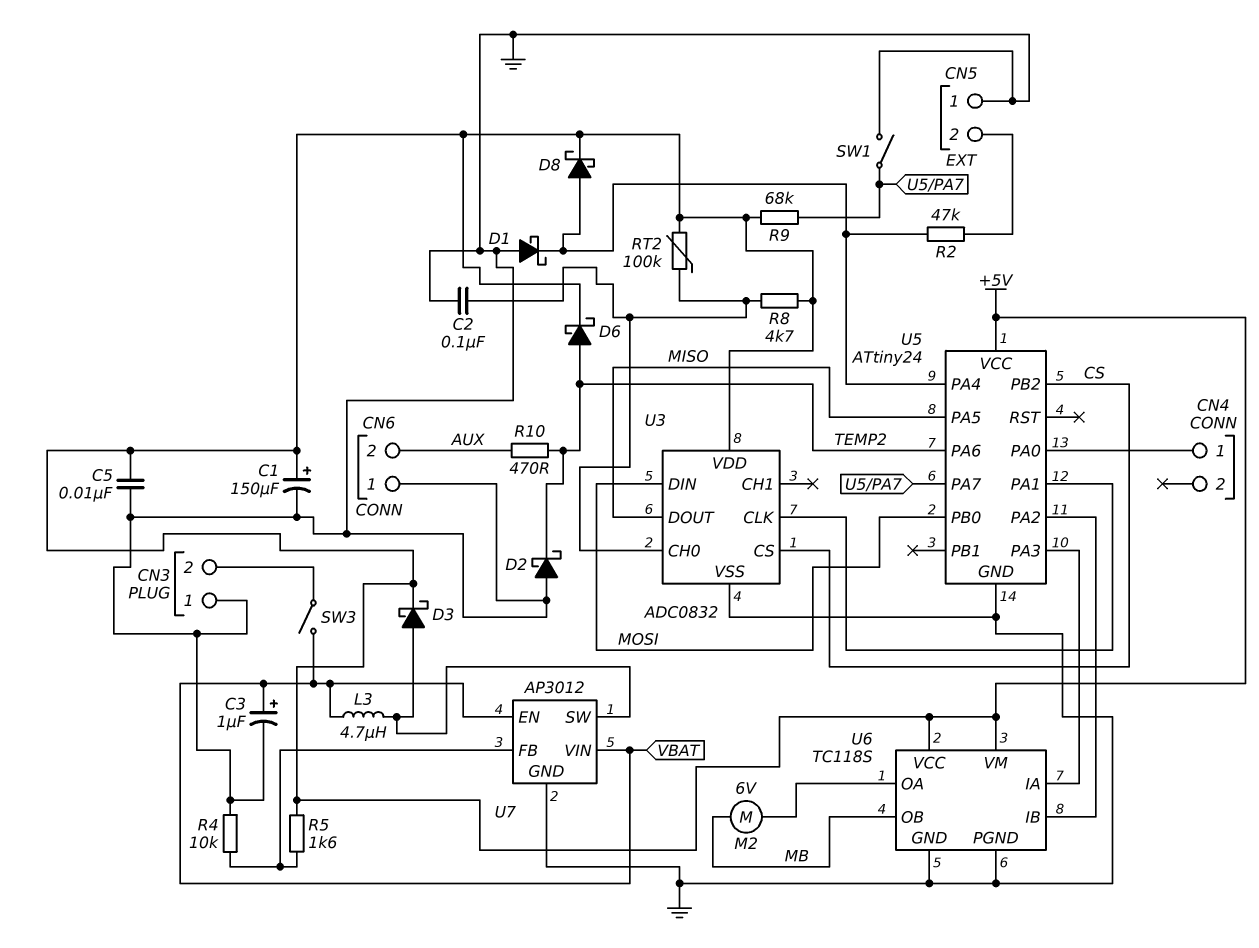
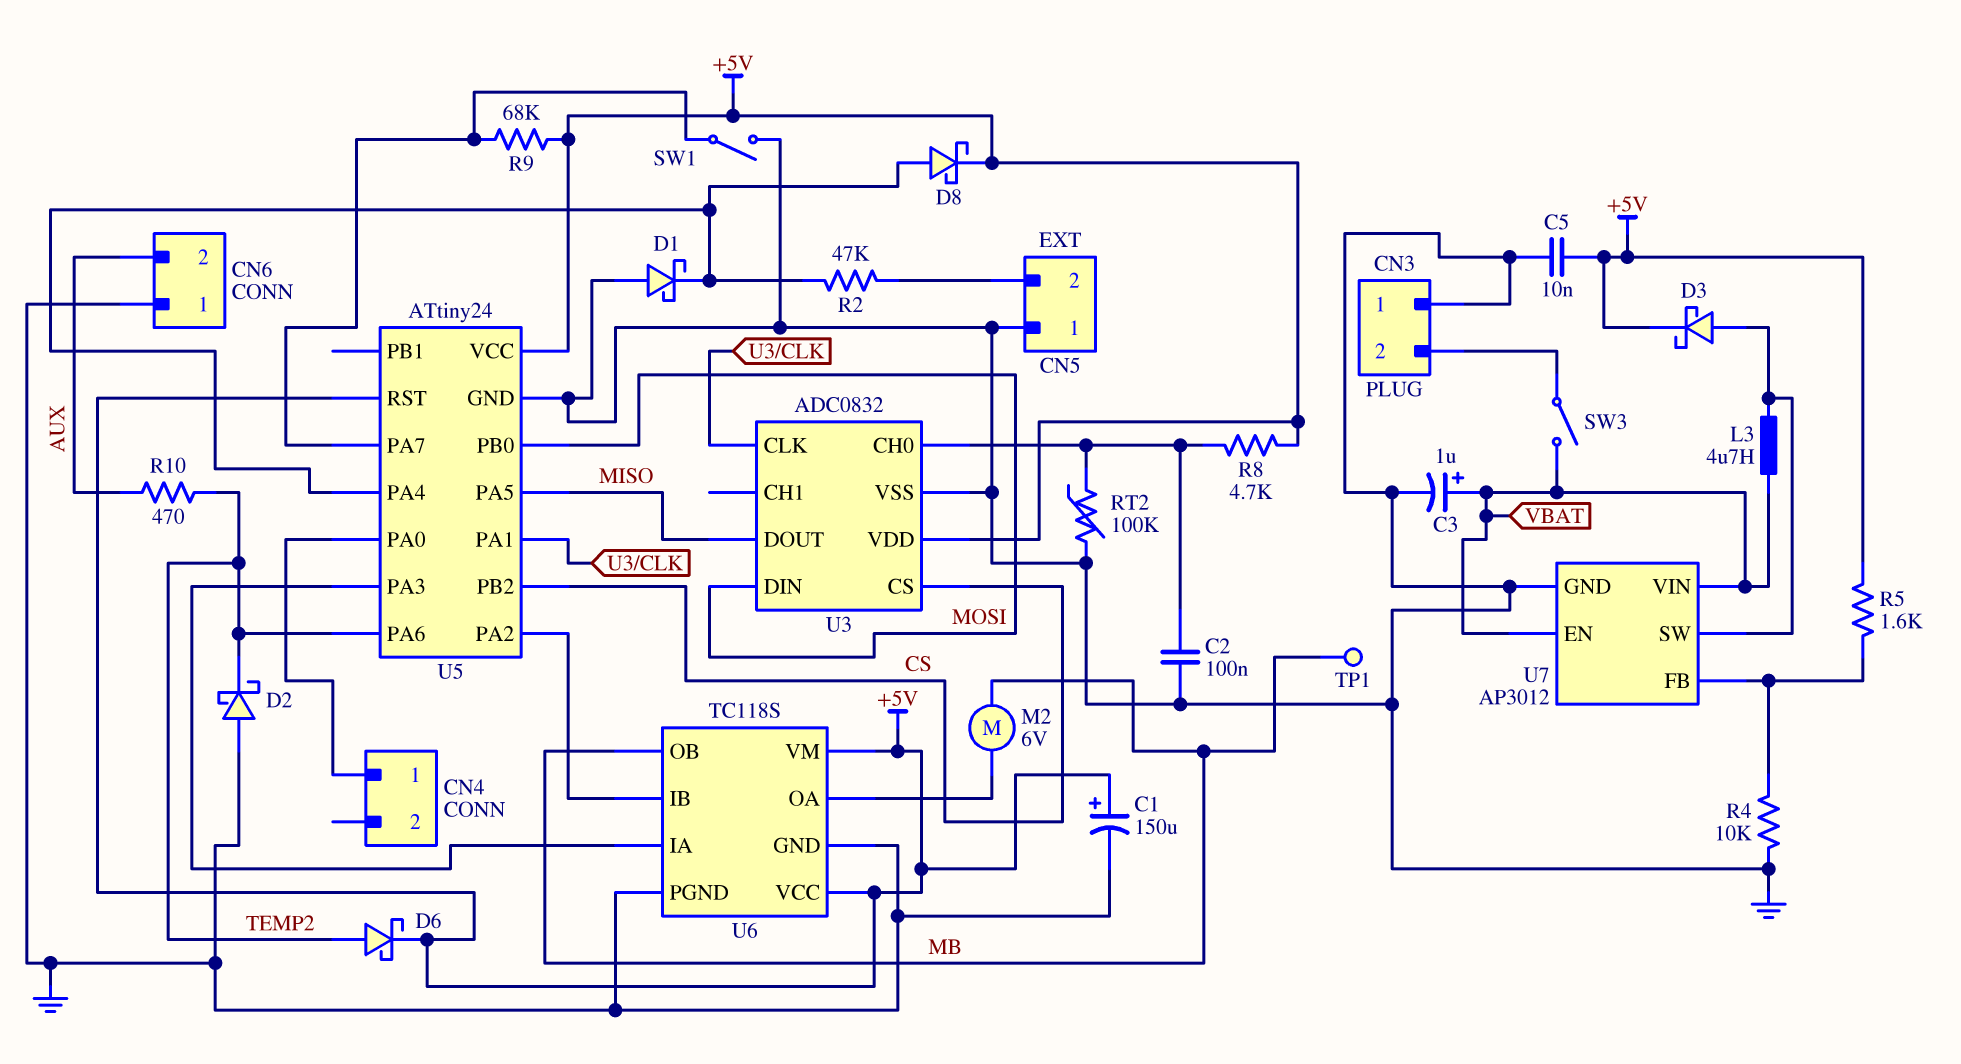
RT2: 100k (+5V, U3/CH0) -> 100k (GND, U3/CH0)
TP1: none -> test point (MB)
U5 pin RST: none -> +5V

